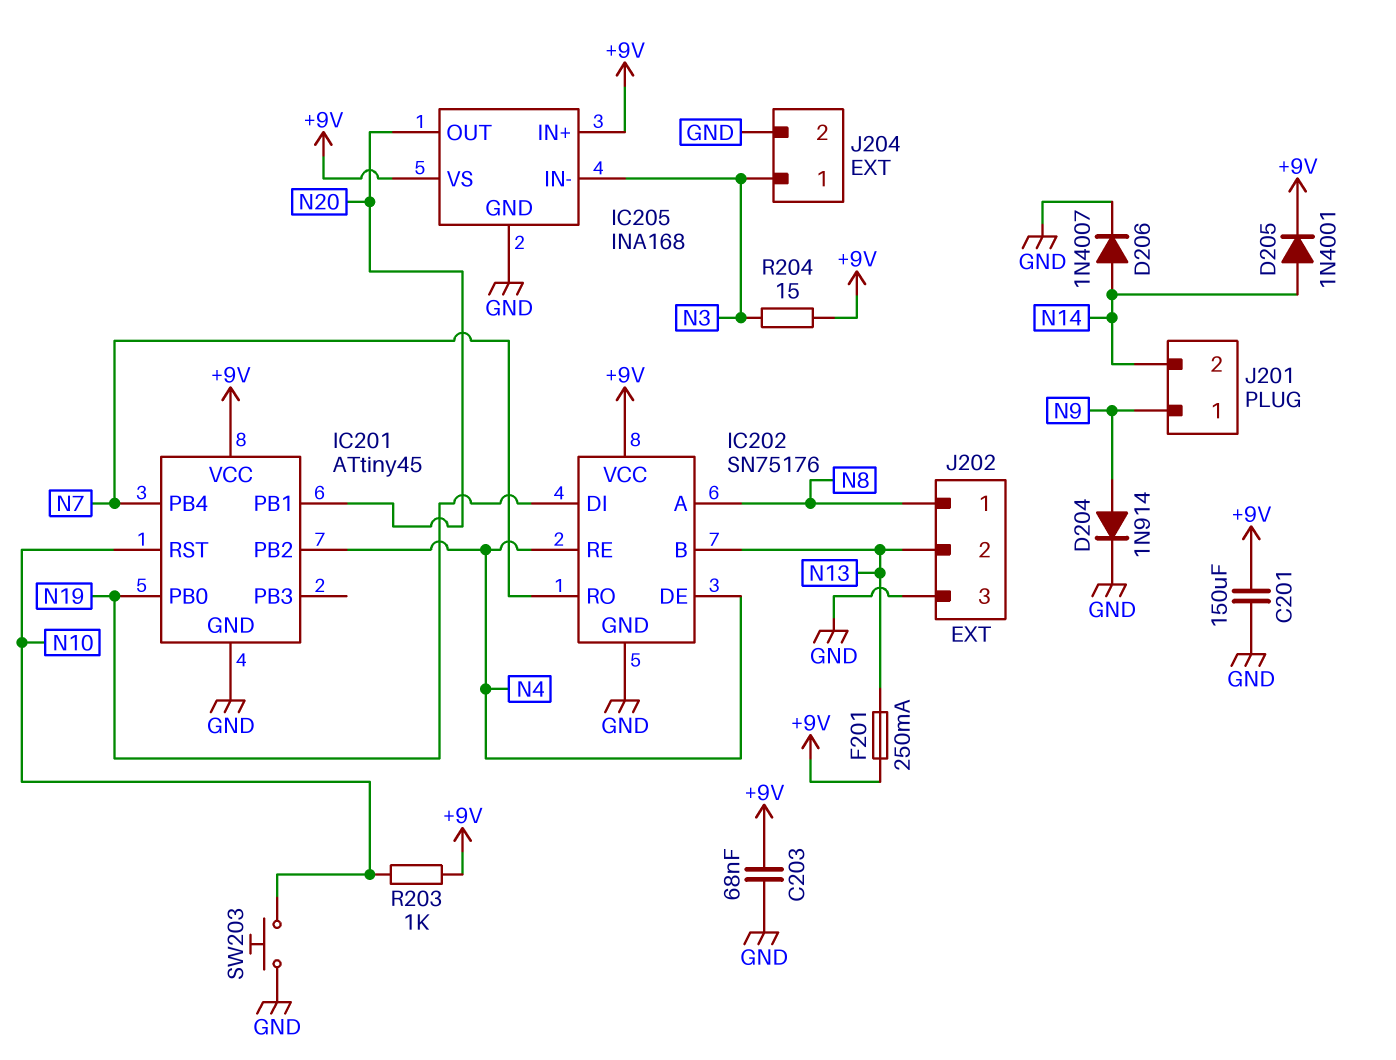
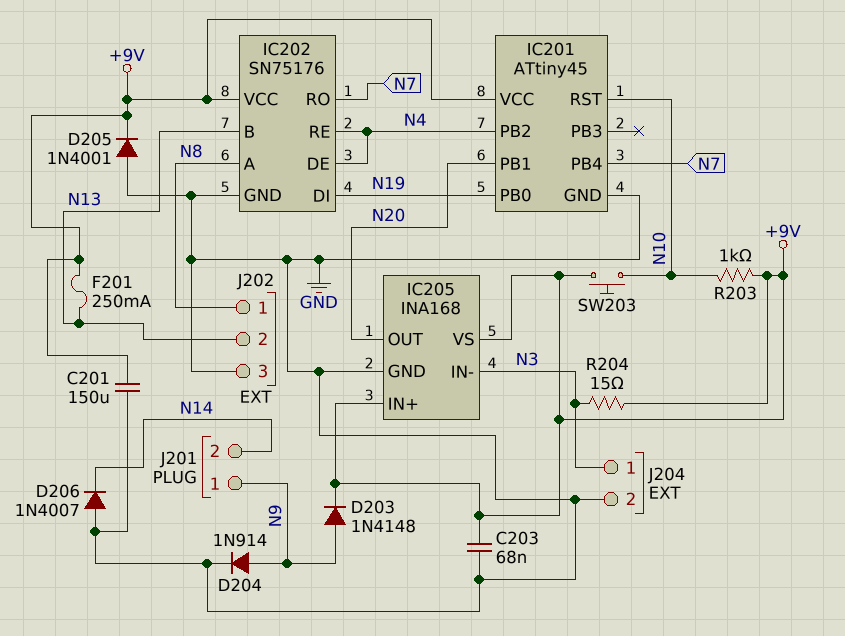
D203: none -> diode 1N4148 (A N9, K +9V)
D205: diode 1N4001 (A N14, K +9V) -> diode 1N4001 (A GND, K +9V)
D206: diode 1N4007 (A N14, K GND) -> diode 1N4007 (A GND, K N14)
SW203: button (GND, N10) -> button (+9V, N10)

